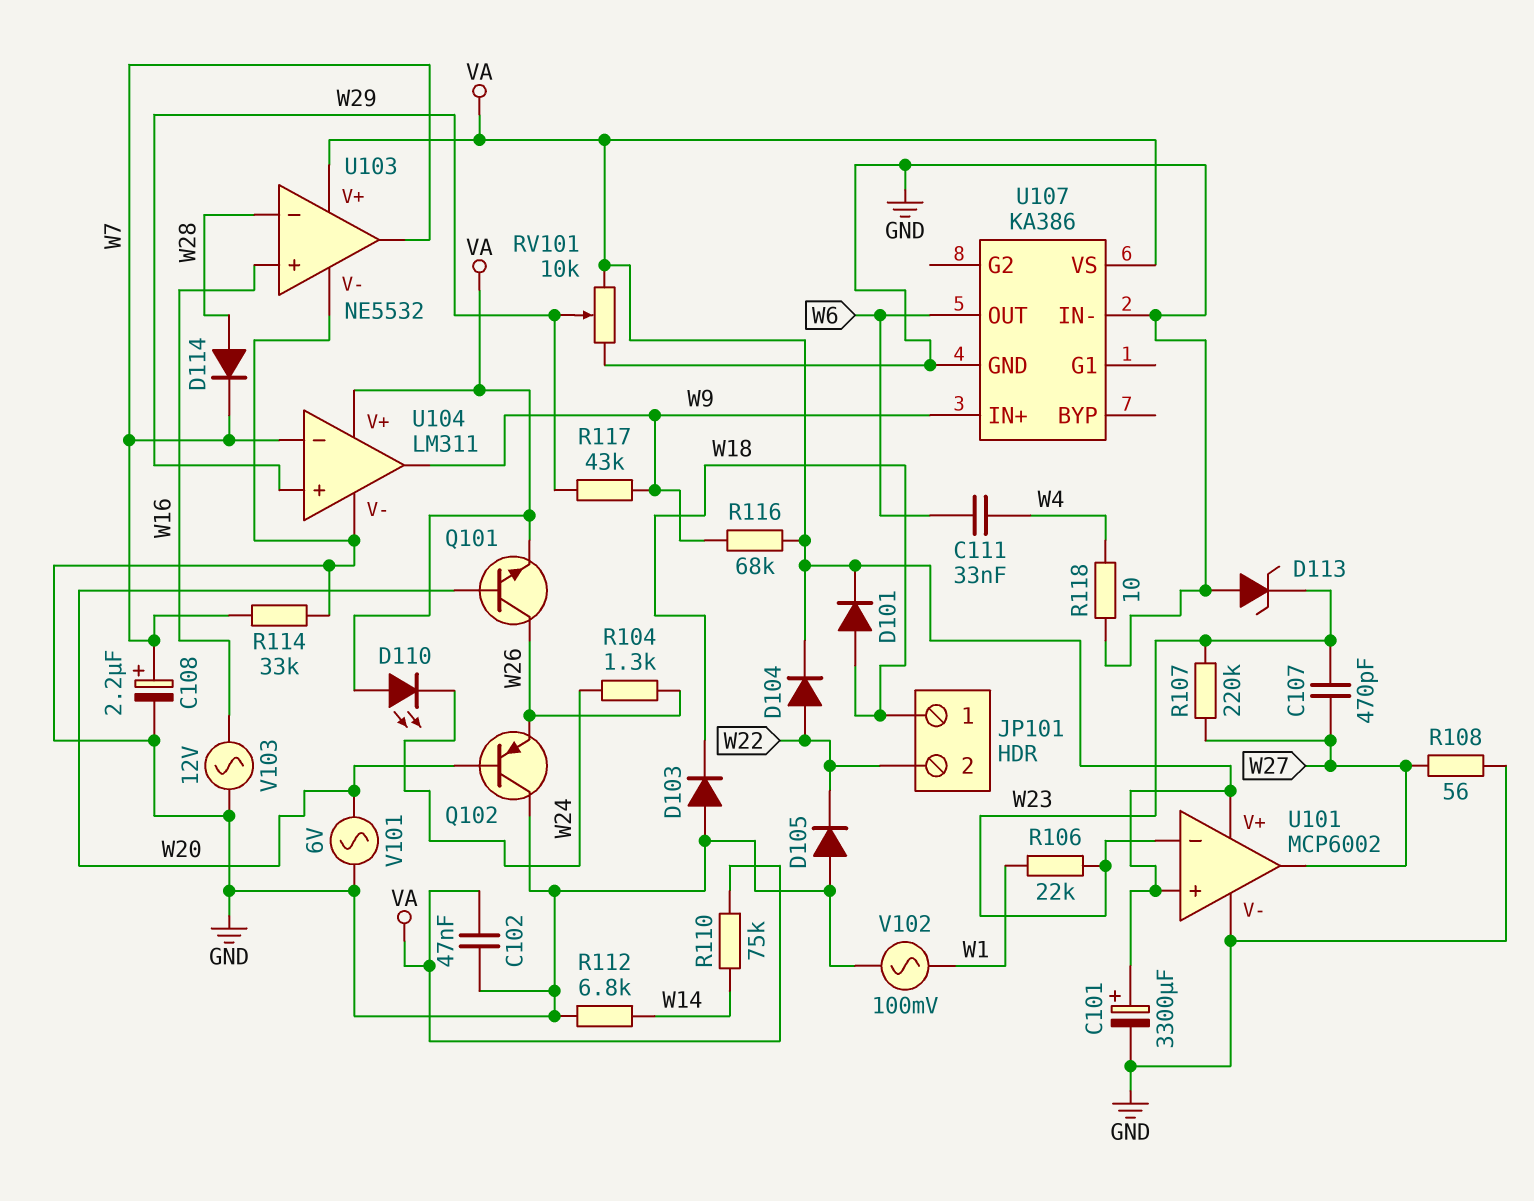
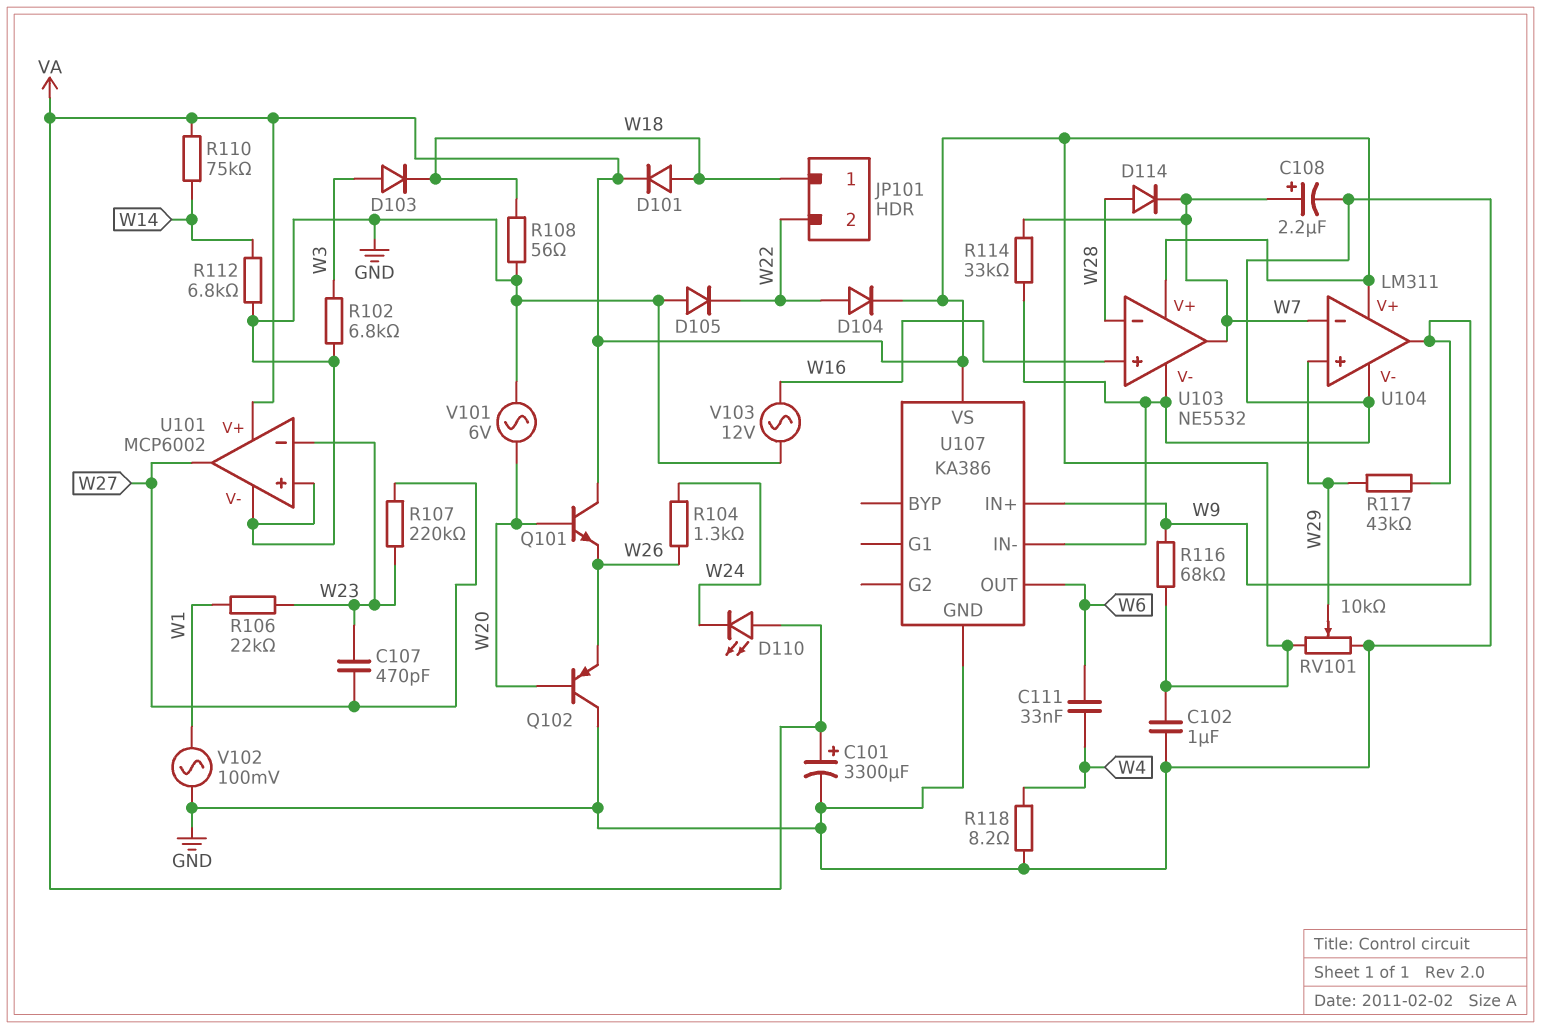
C102: 47nF (GND, VA) -> 1uF (GND, VA)
D103: diode (A GND, K W18) -> diode (A W3, K W18)
D113: zener (A GND, K W23) -> none
Q101: NPN (B W20, C W26, E VA) -> NPN (B W20, C VA, E W26)
R102: none -> 6.8k (GND, W3)
R108: 56 (GND, W27) -> 56 (GND, W18)
R118: 10 (GND, W4) -> 8.2 (GND, W4)
U101 pin in+: VA -> GND

